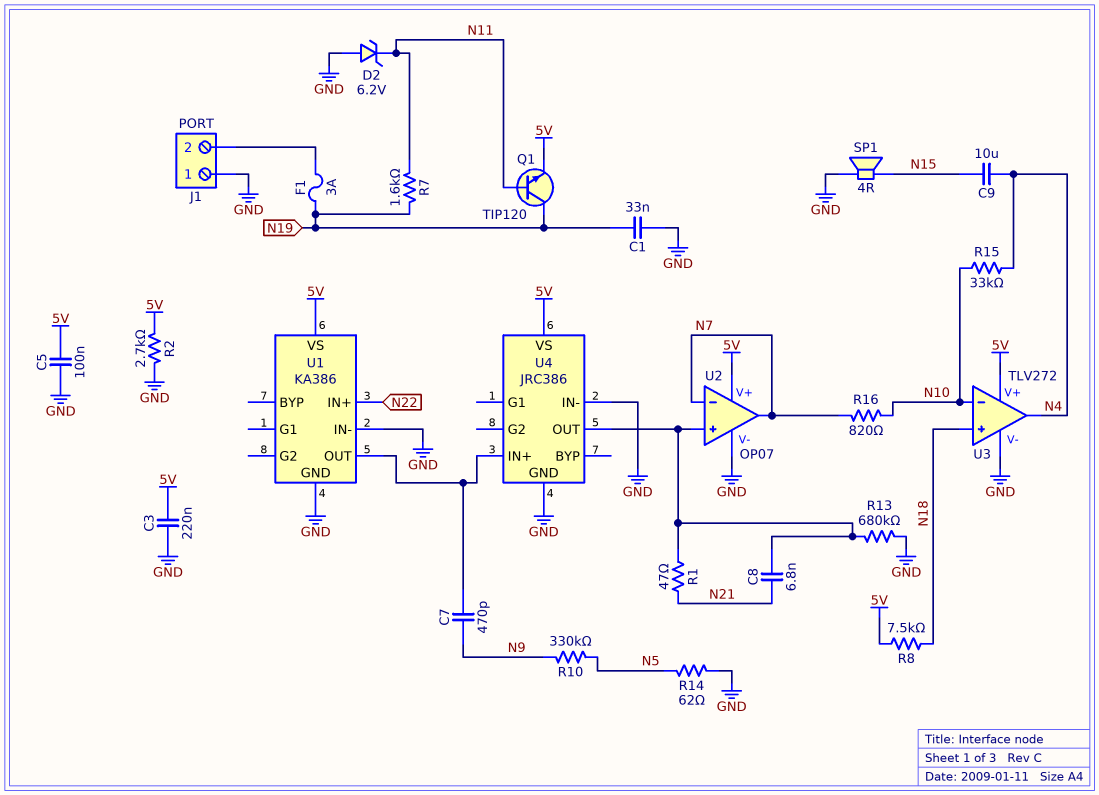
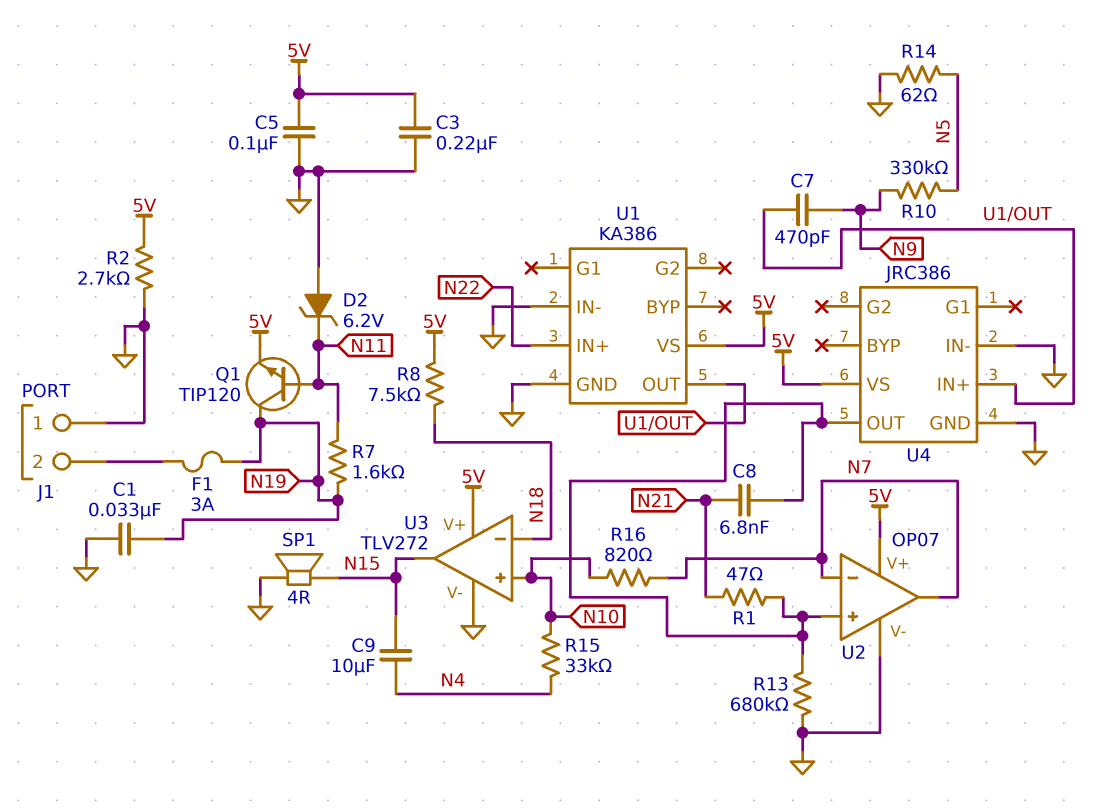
U3 pin in+: N18 -> N10
U3 pin in-: N10 -> N18
U3 pin out: N4 -> N15

